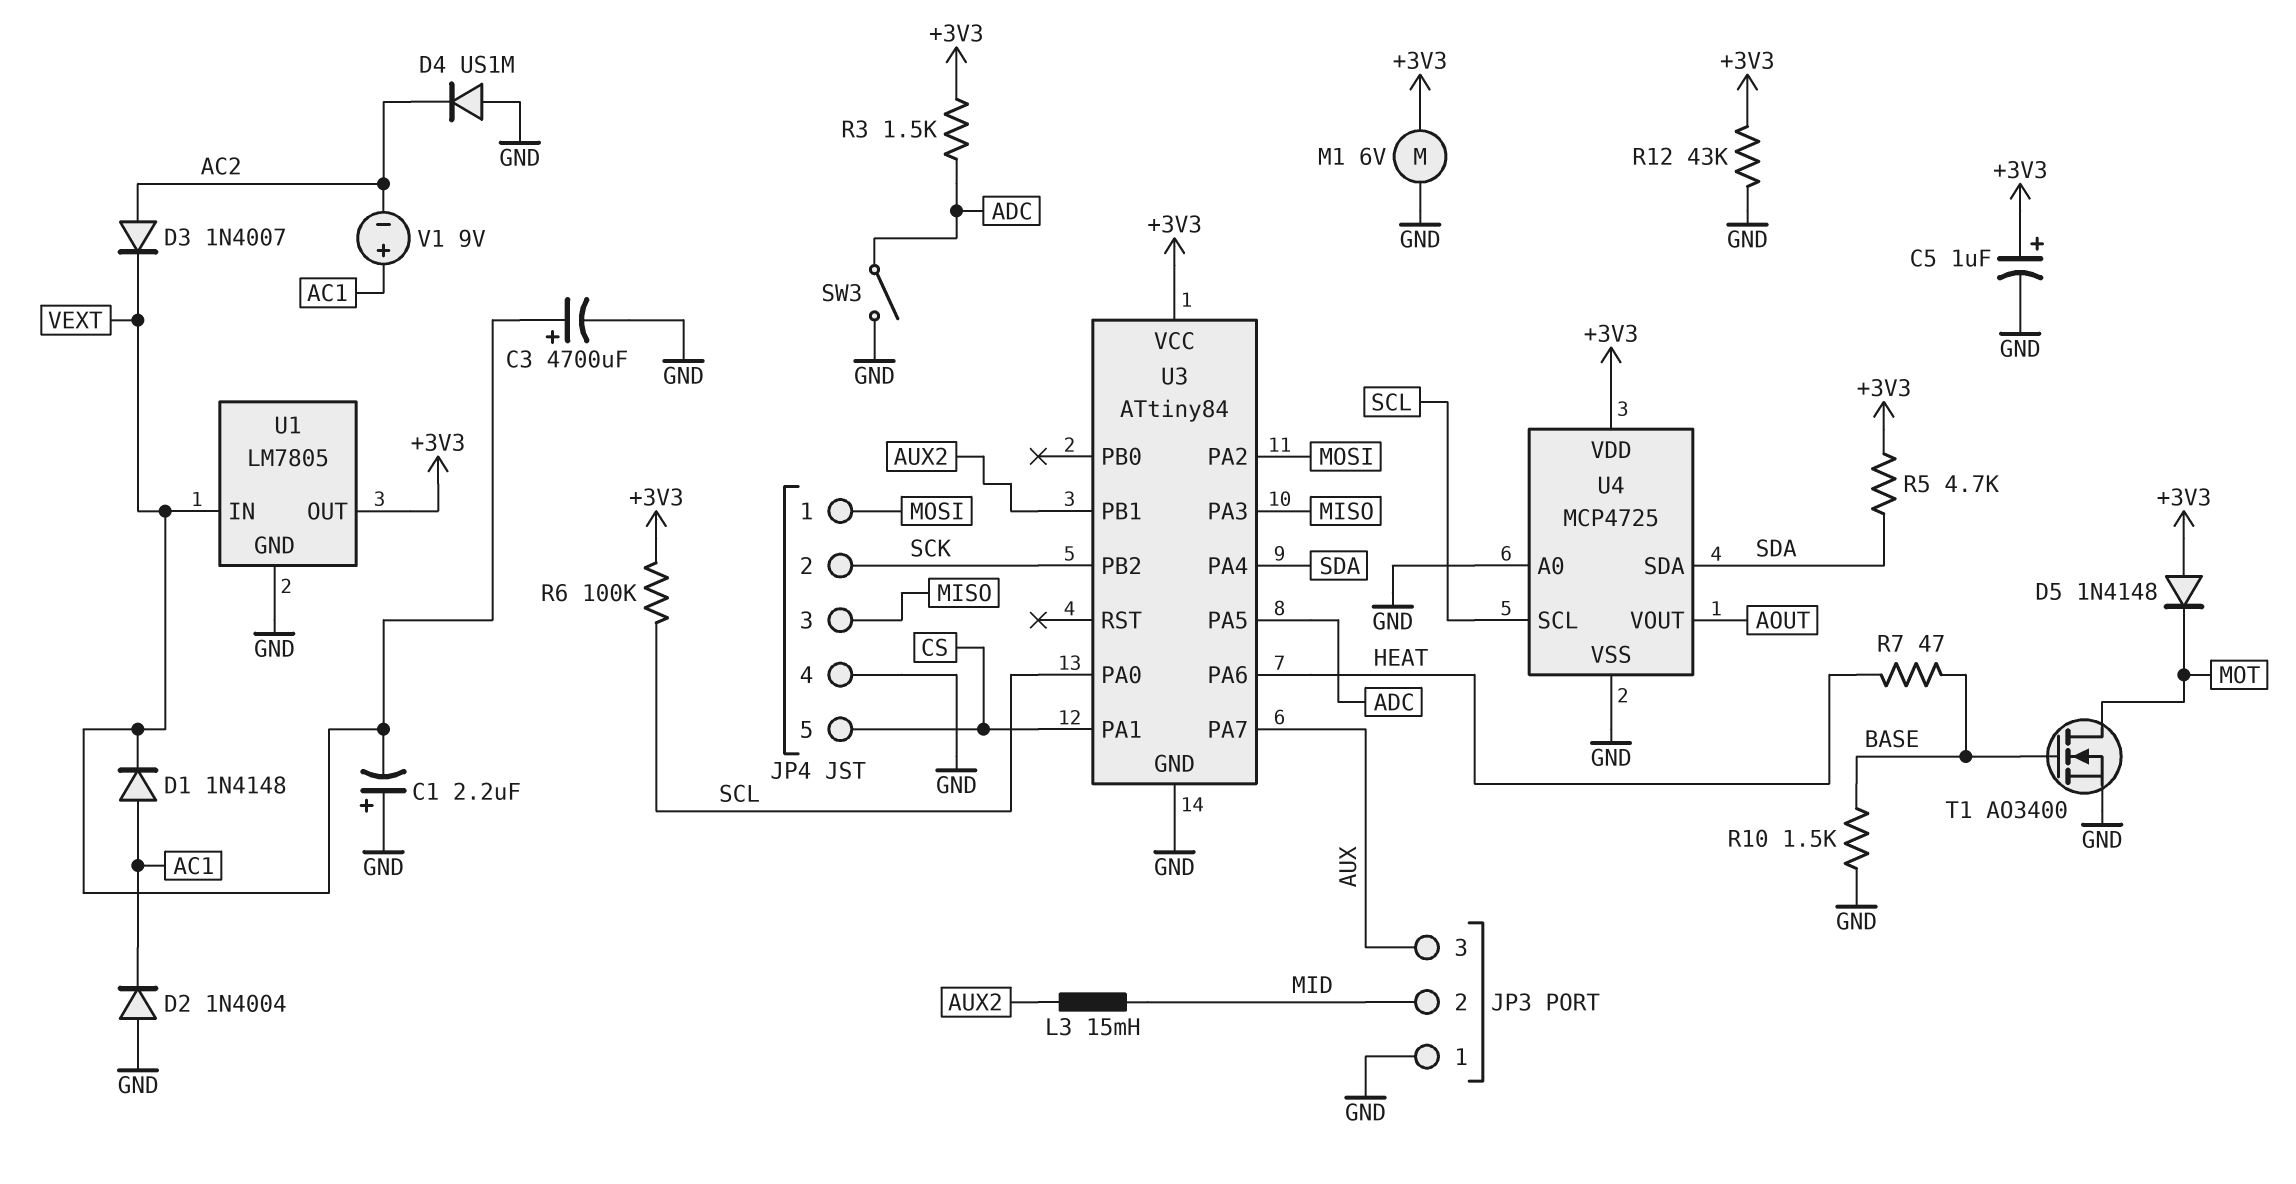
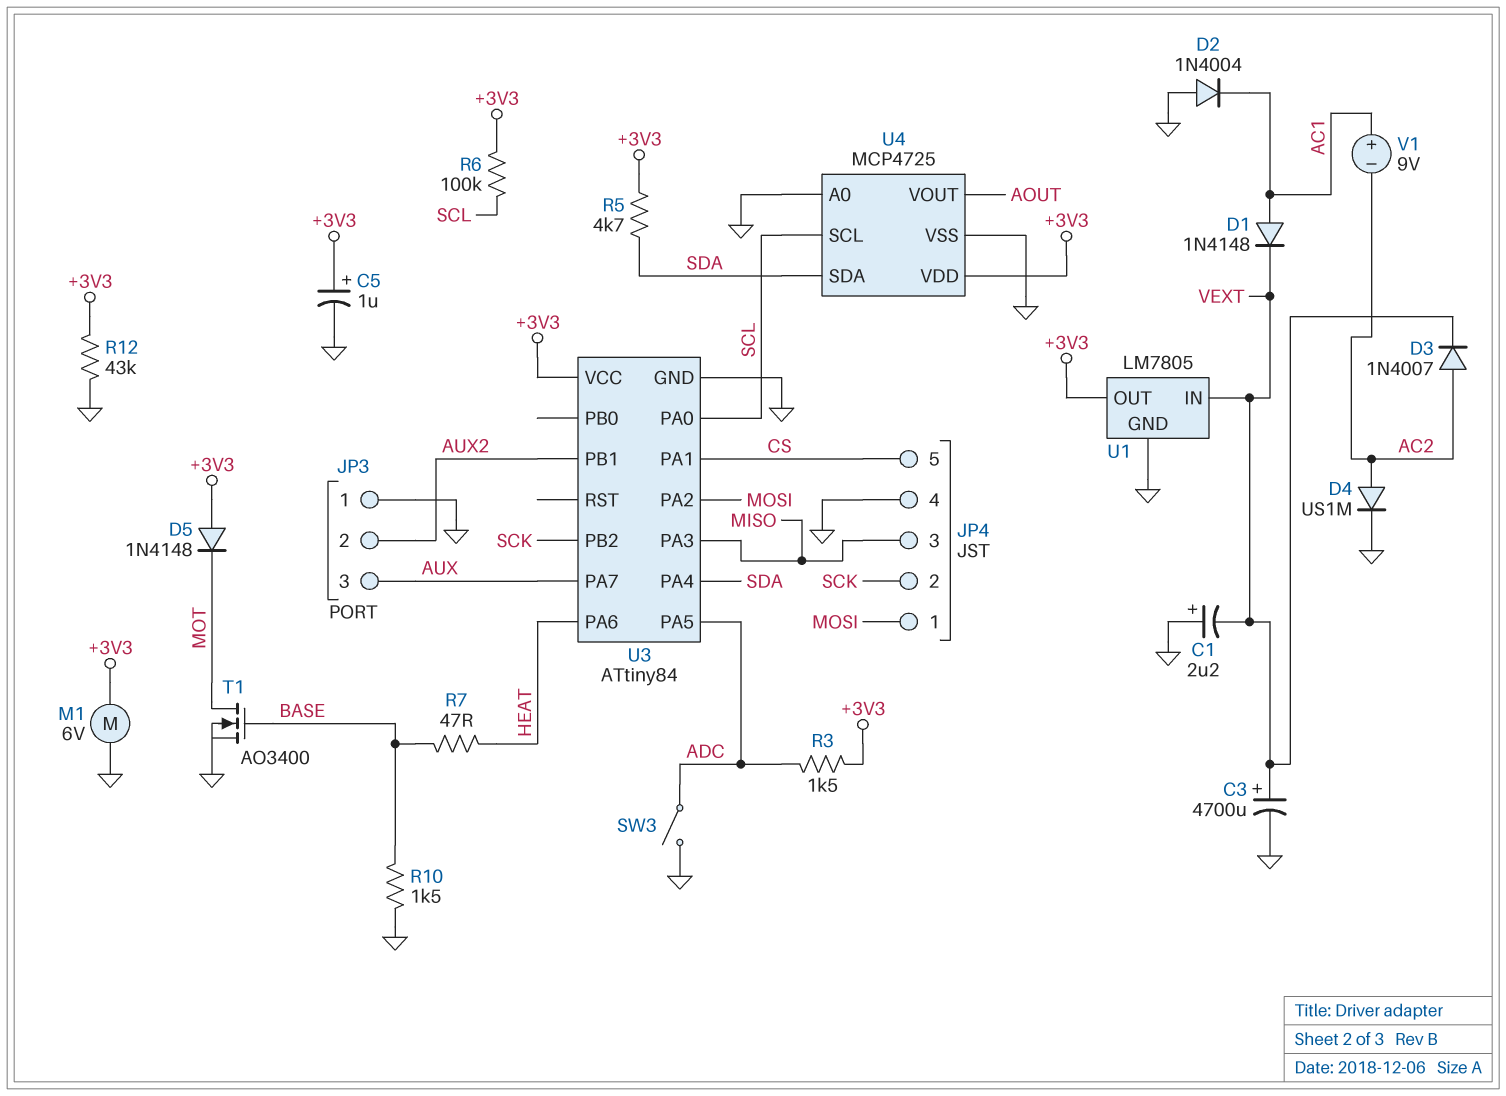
D4: diode US1M (A GND, K AC2) -> diode US1M (A AC2, K GND)
JP3 pin 2: MID -> AUX2
L3: 15mH (AUX2, MID) -> none

